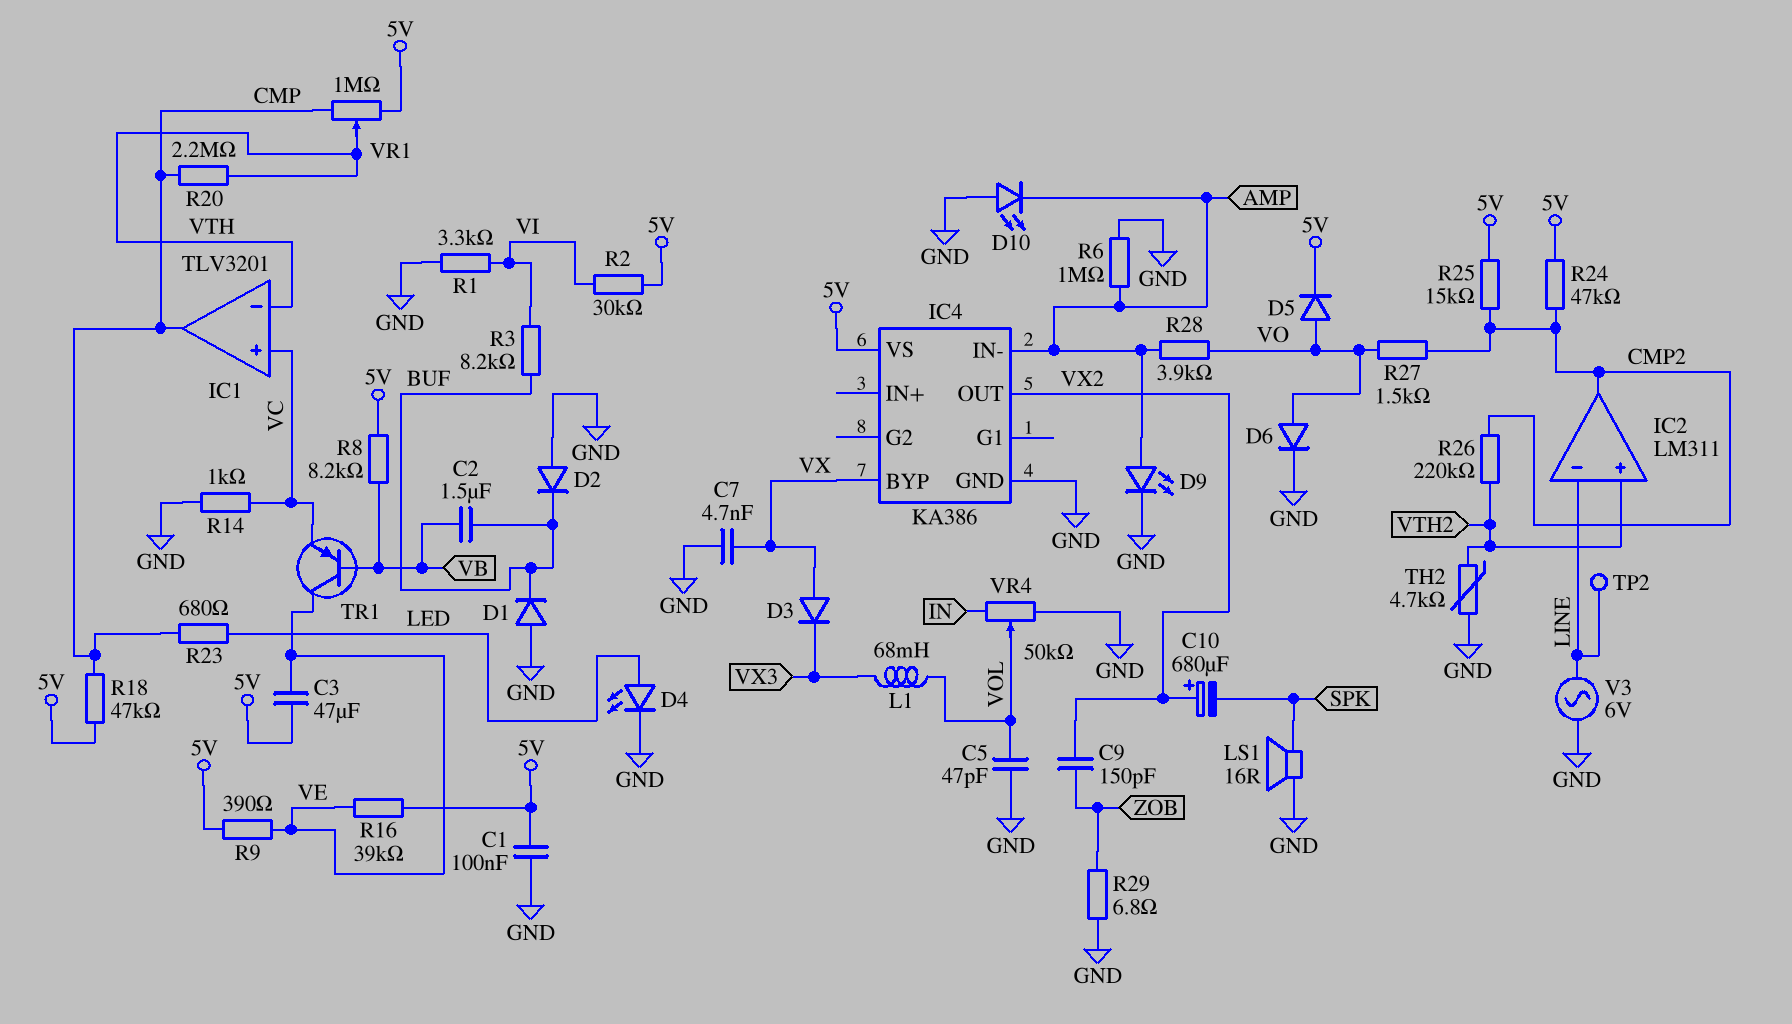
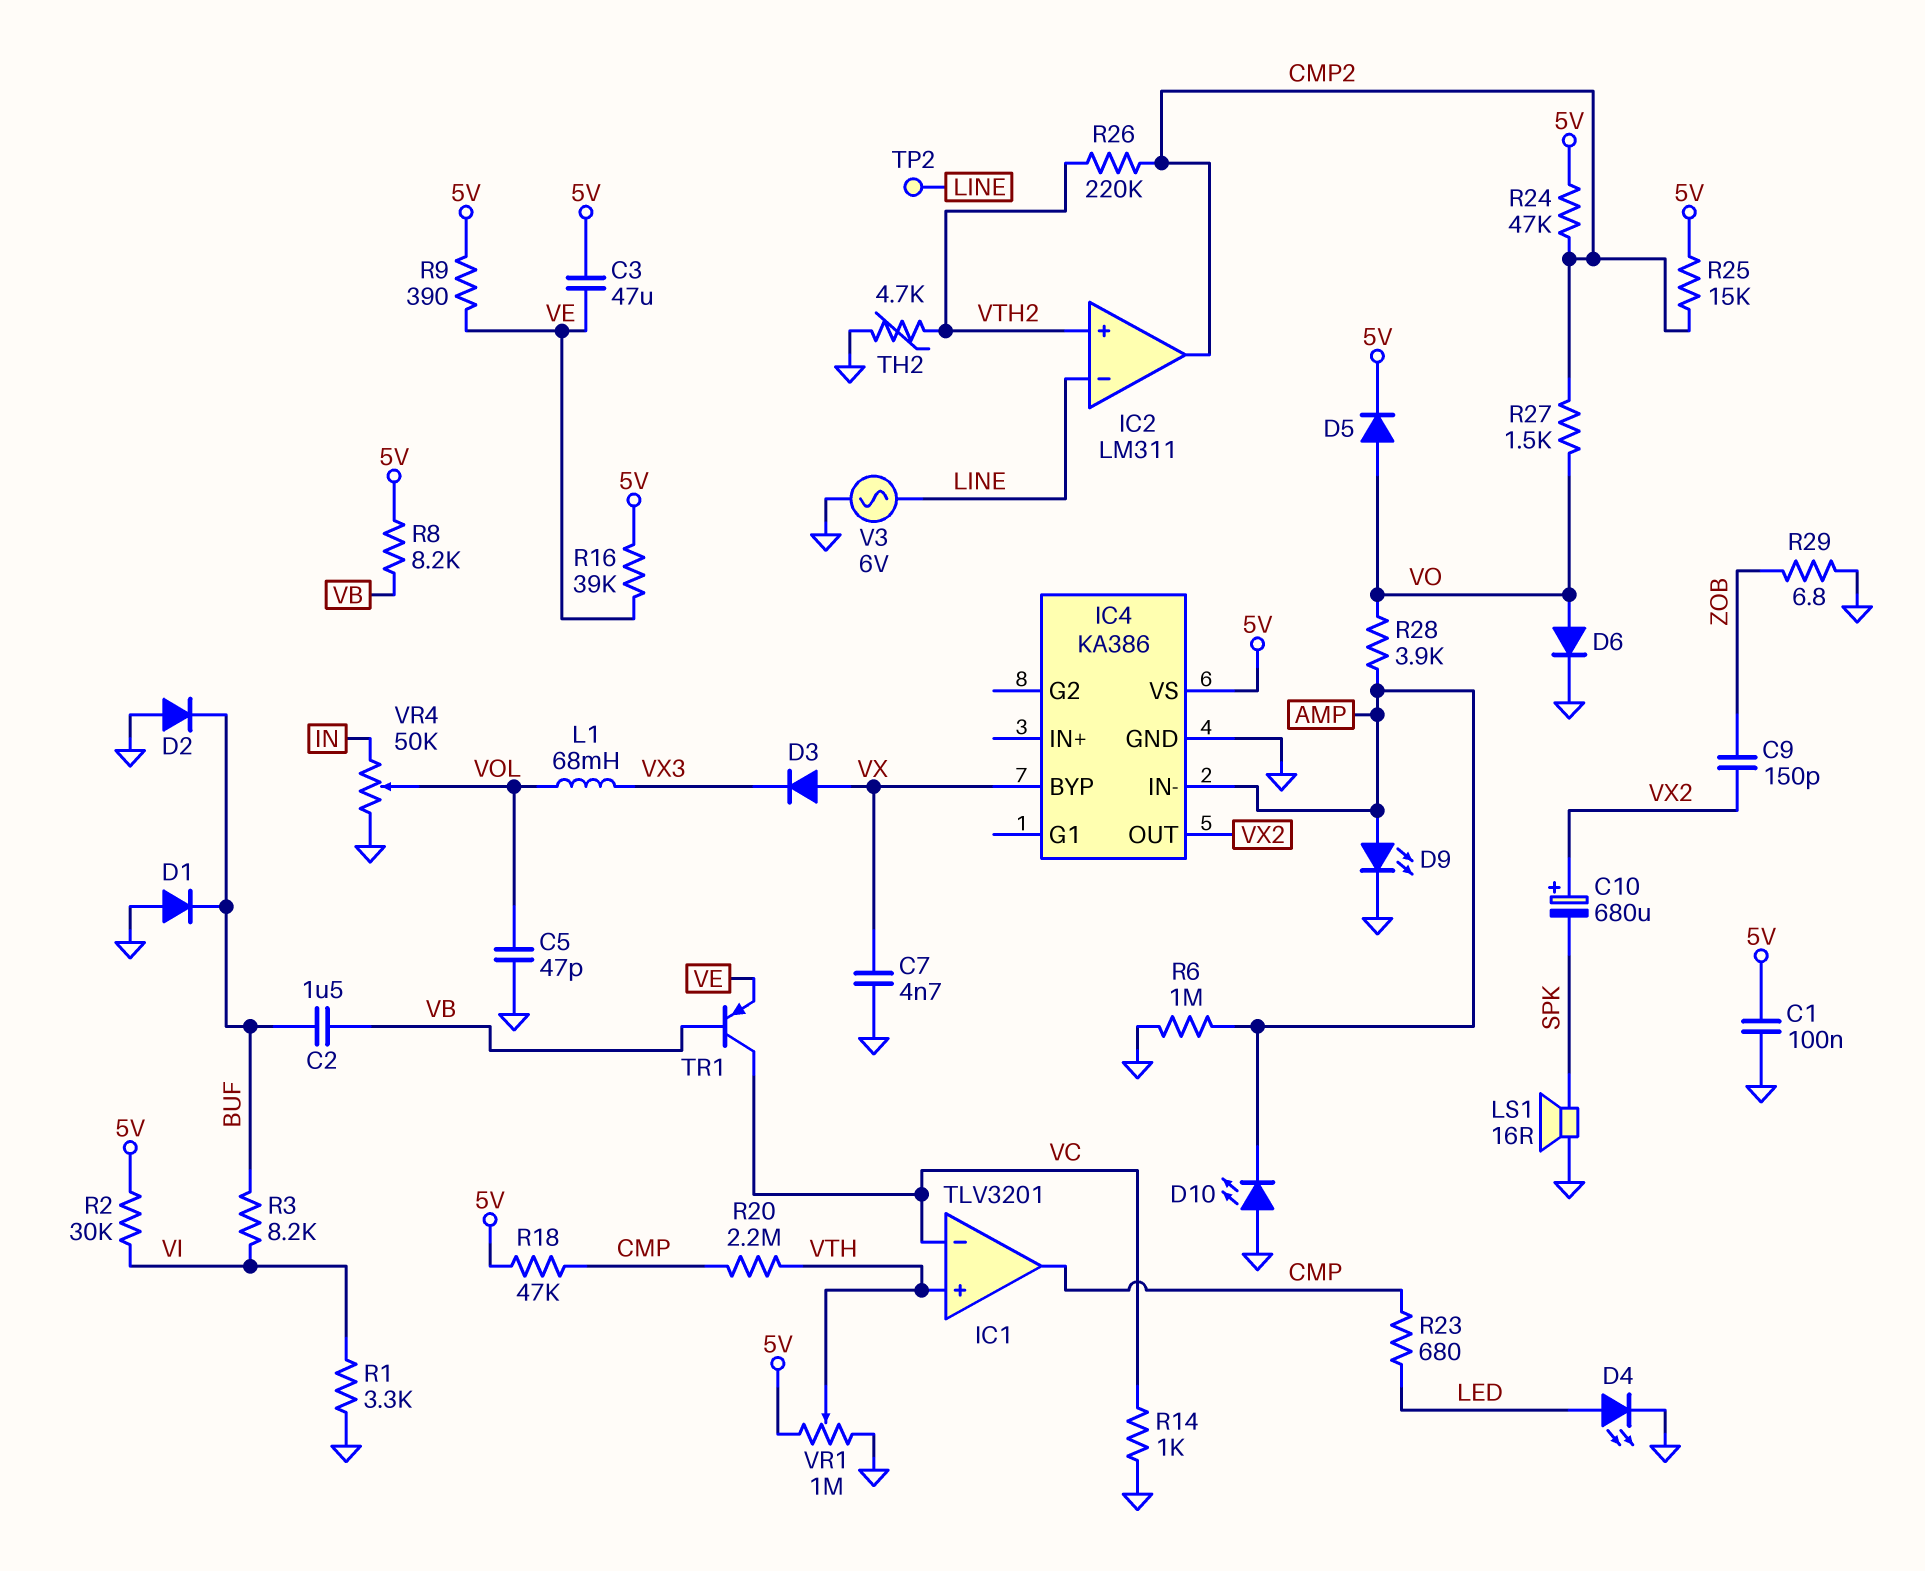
IC1 pin in+: VC -> VTH
IC1 pin in-: VTH -> VC
TR1: PNP (B VB, C VE, E VC) -> PNP (B VB, C VC, E VE)
VR1: 1M (5V, CMP, wiper VTH) -> 1M (5V, GND, wiper VTH)

